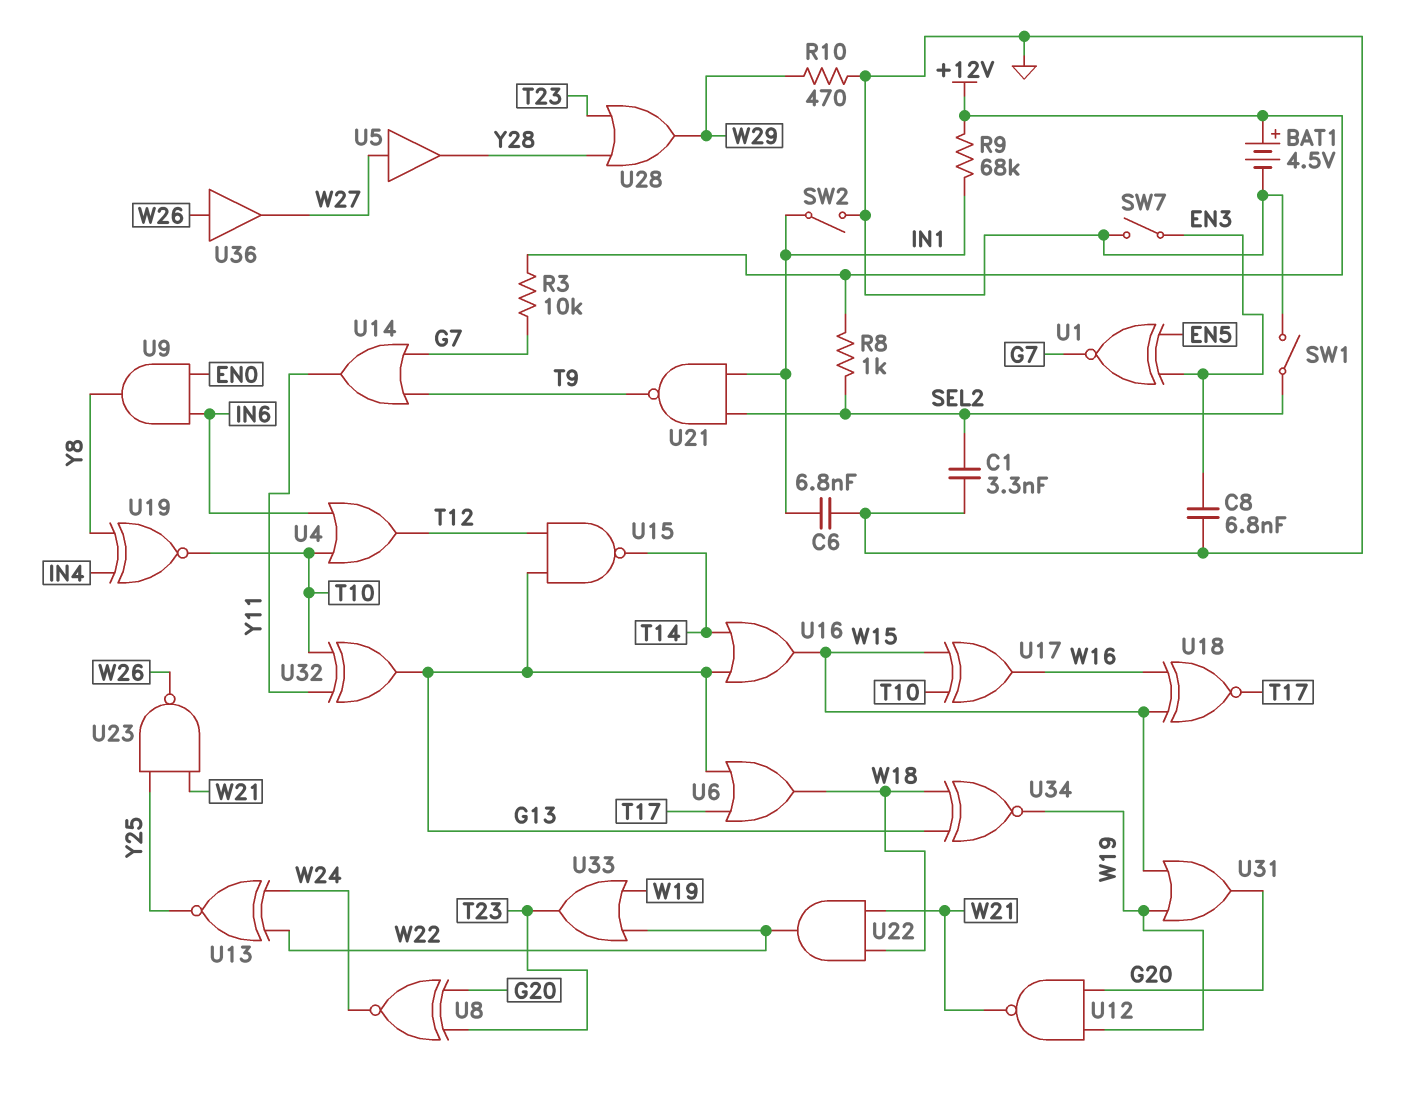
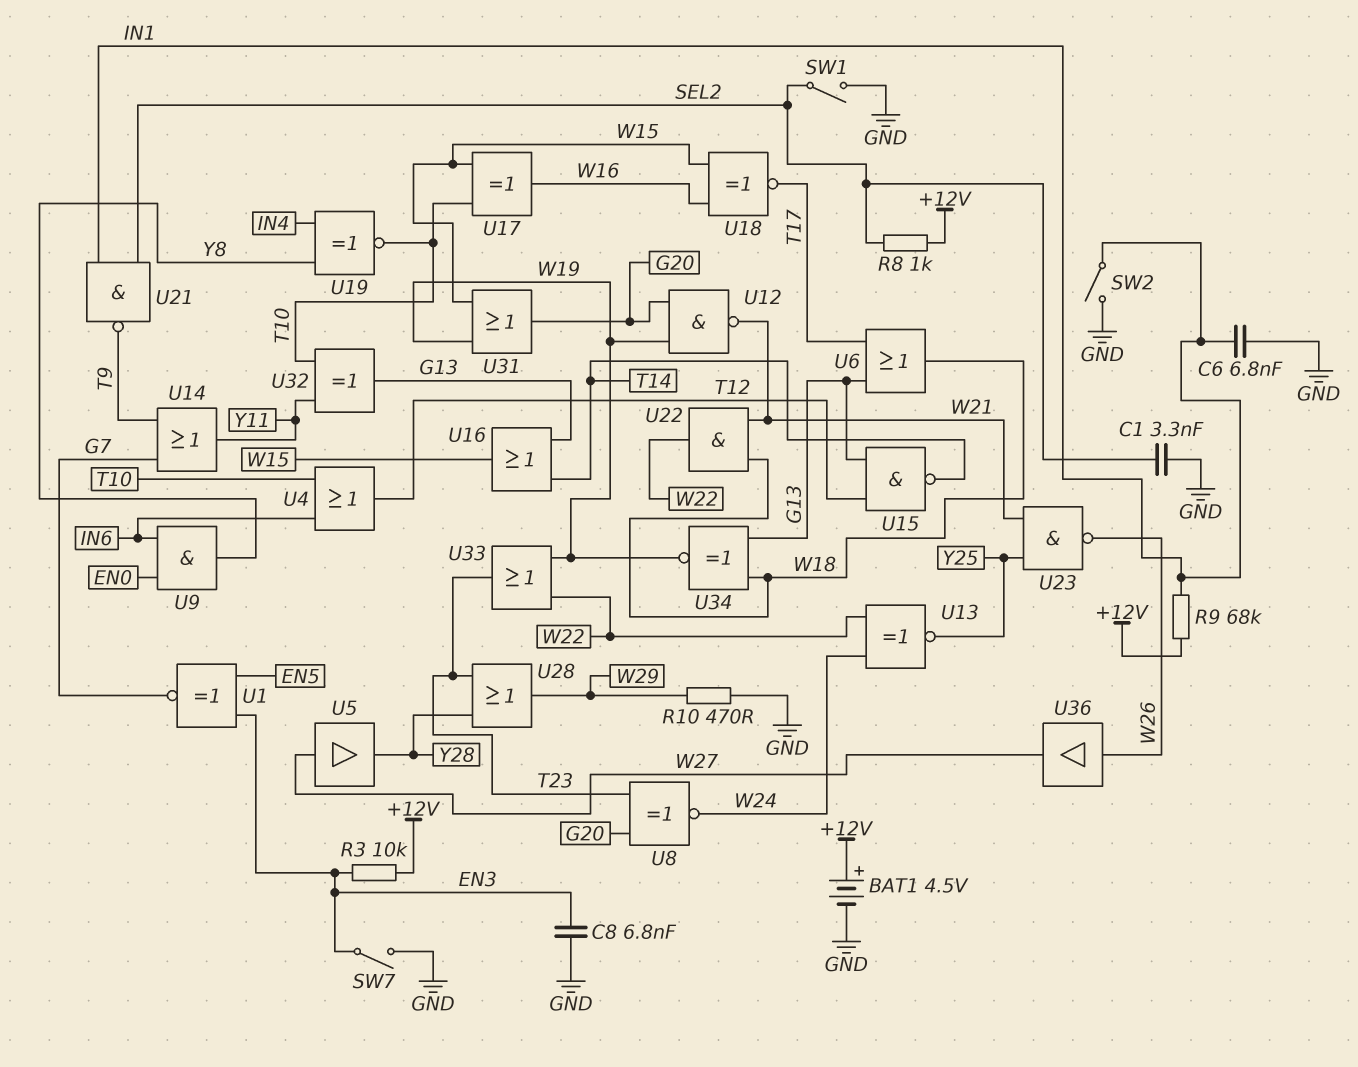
R3: 10k (+12V, G7) -> 10k (+12V, EN3)

